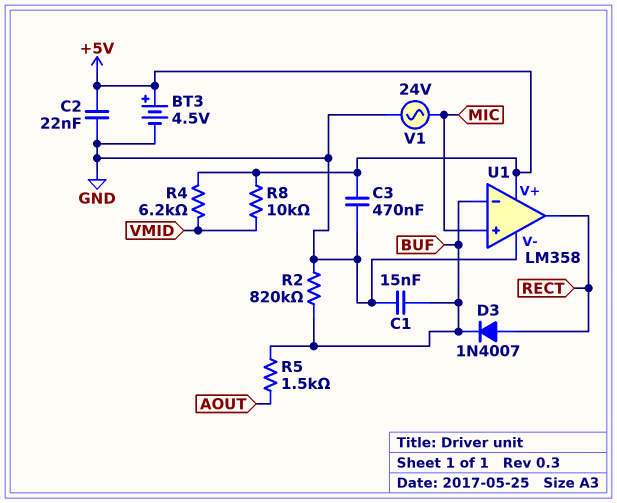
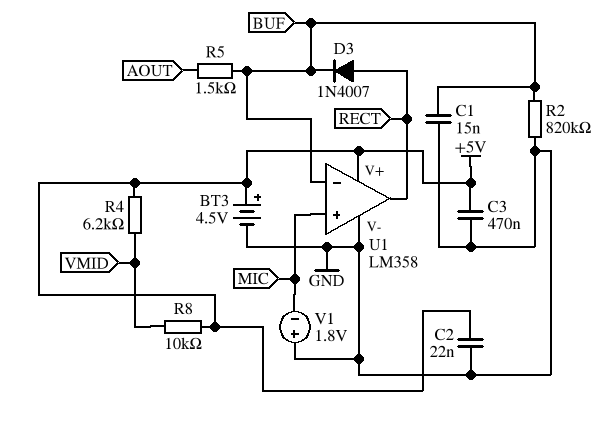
V1: AC 24V (GND, MIC) -> 1.8V (plus GND, minus MIC)

